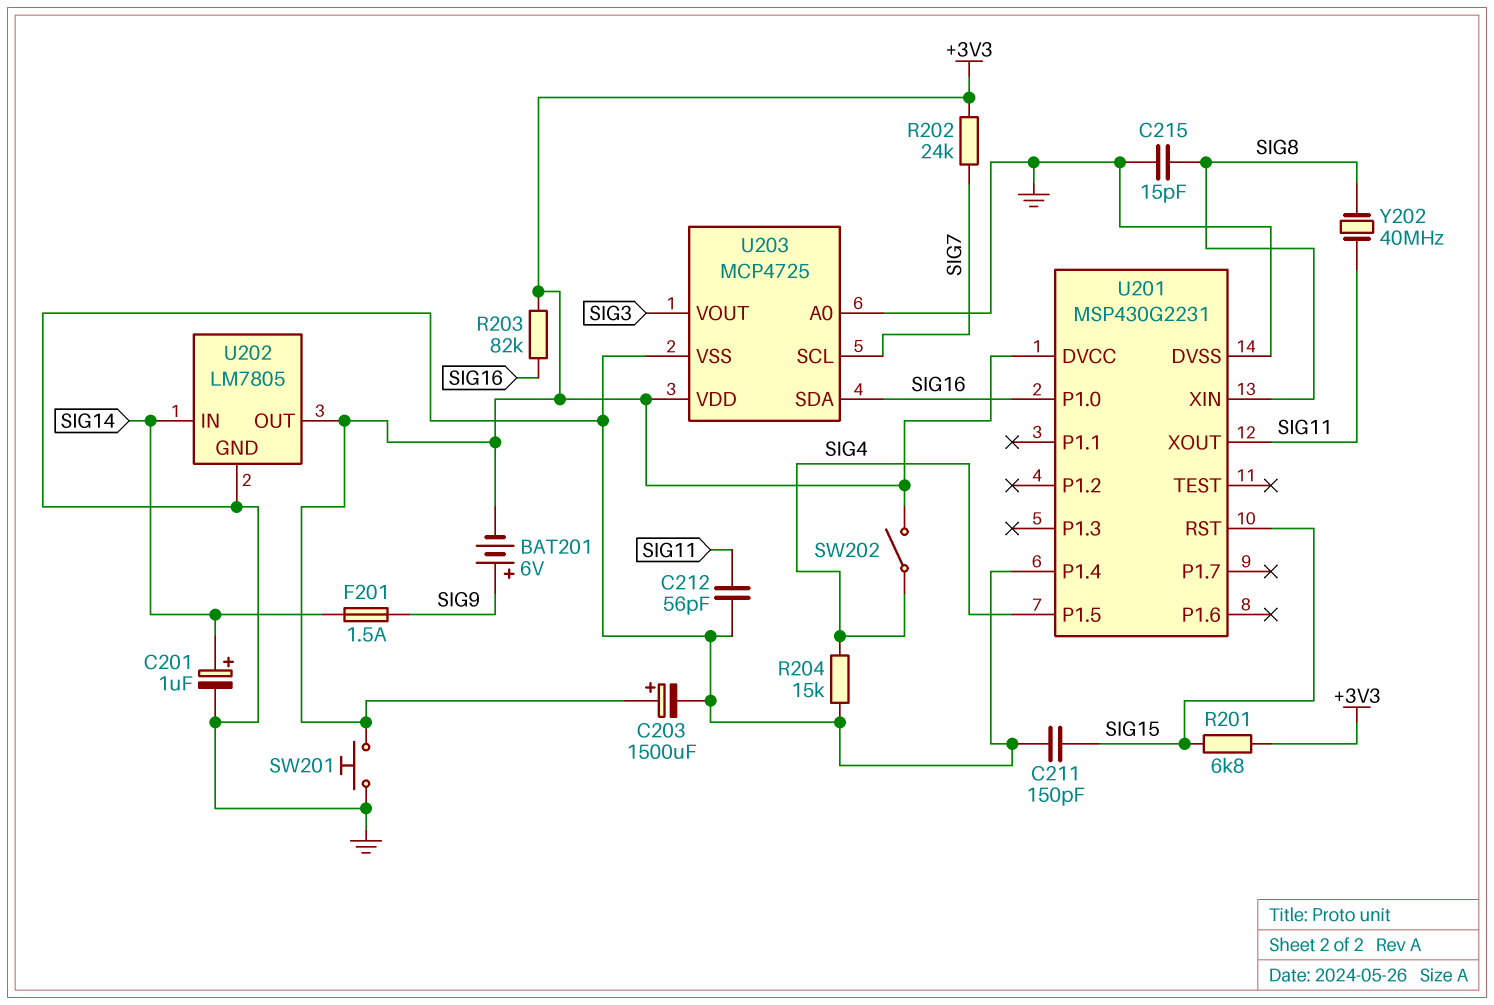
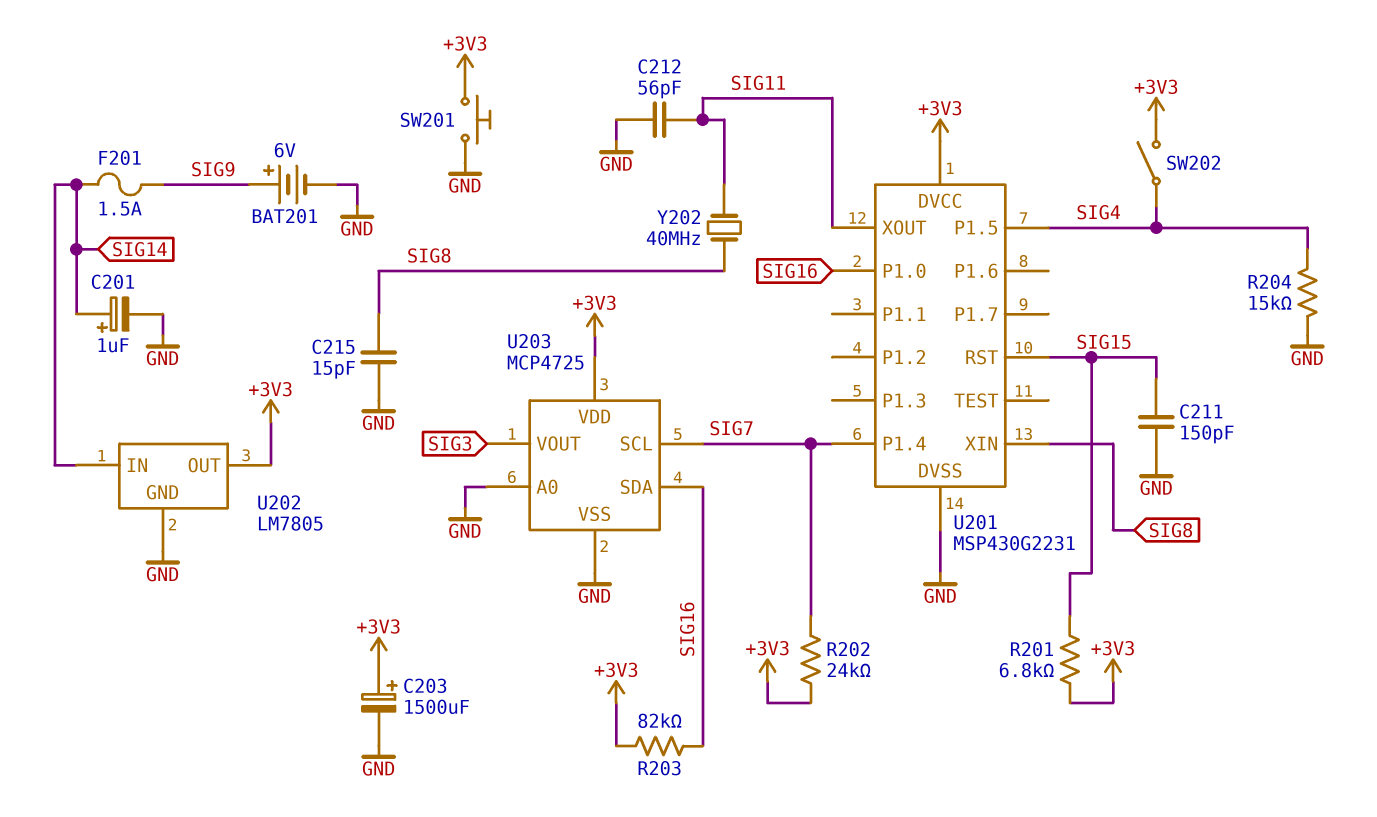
BAT201: 6V (plus SIG9, minus +3V3) -> 6V (plus SIG9, minus GND)
U201 pin P1.4: GND -> SIG7

